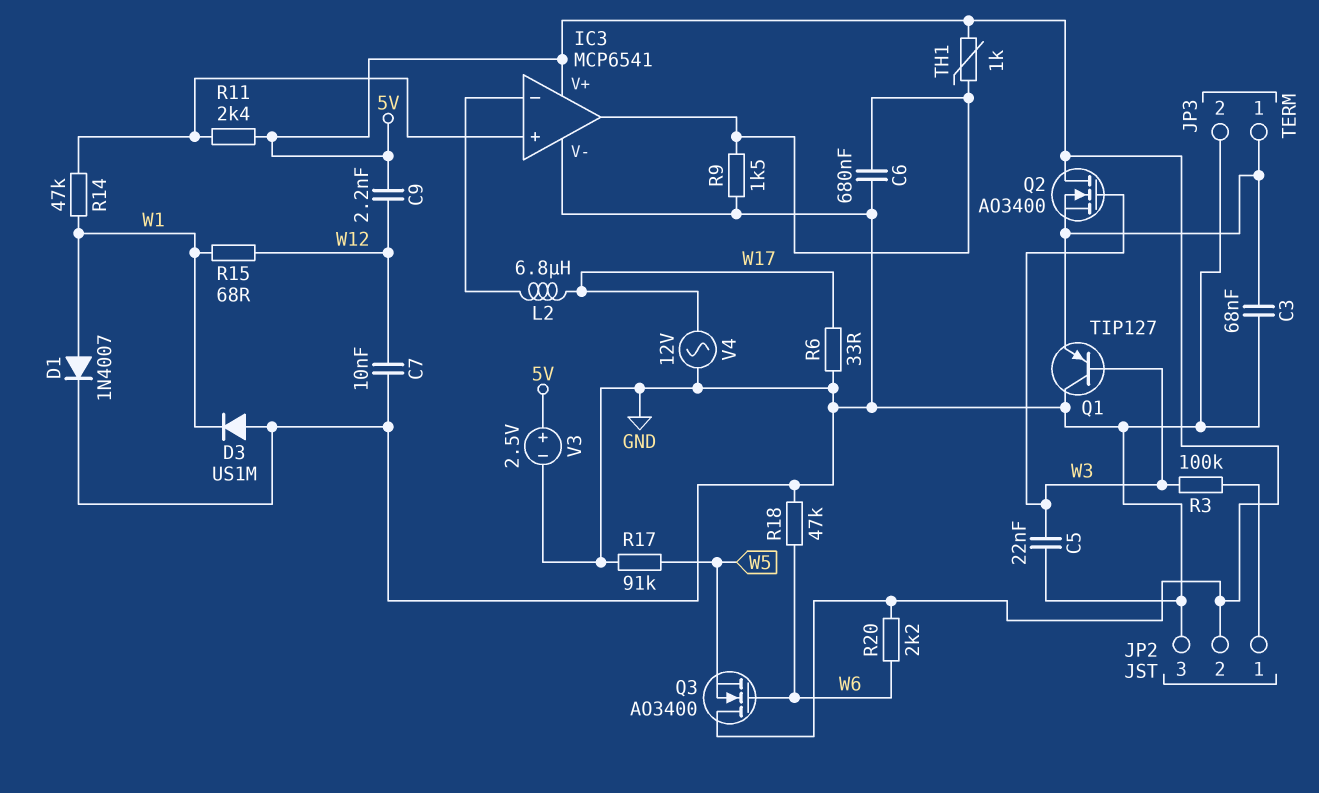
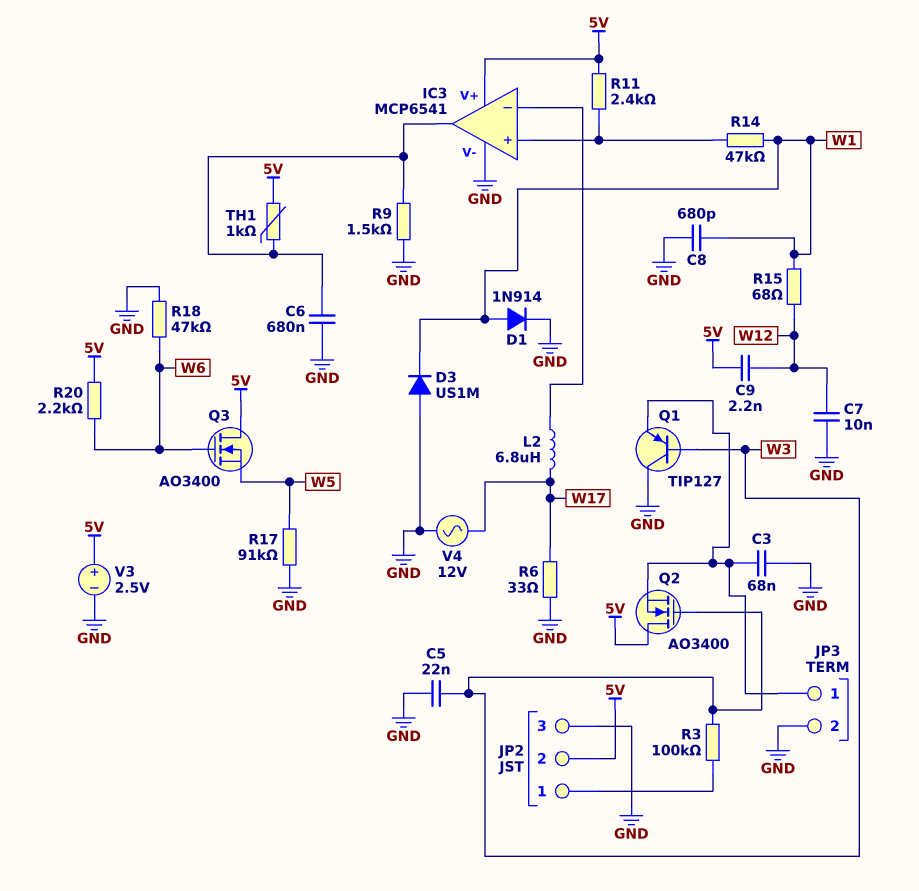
C8: none -> 680pF (GND, W1)
D1: diode 1N4007 (A W1, K GND) -> diode 1N914 (A W1, K GND)

